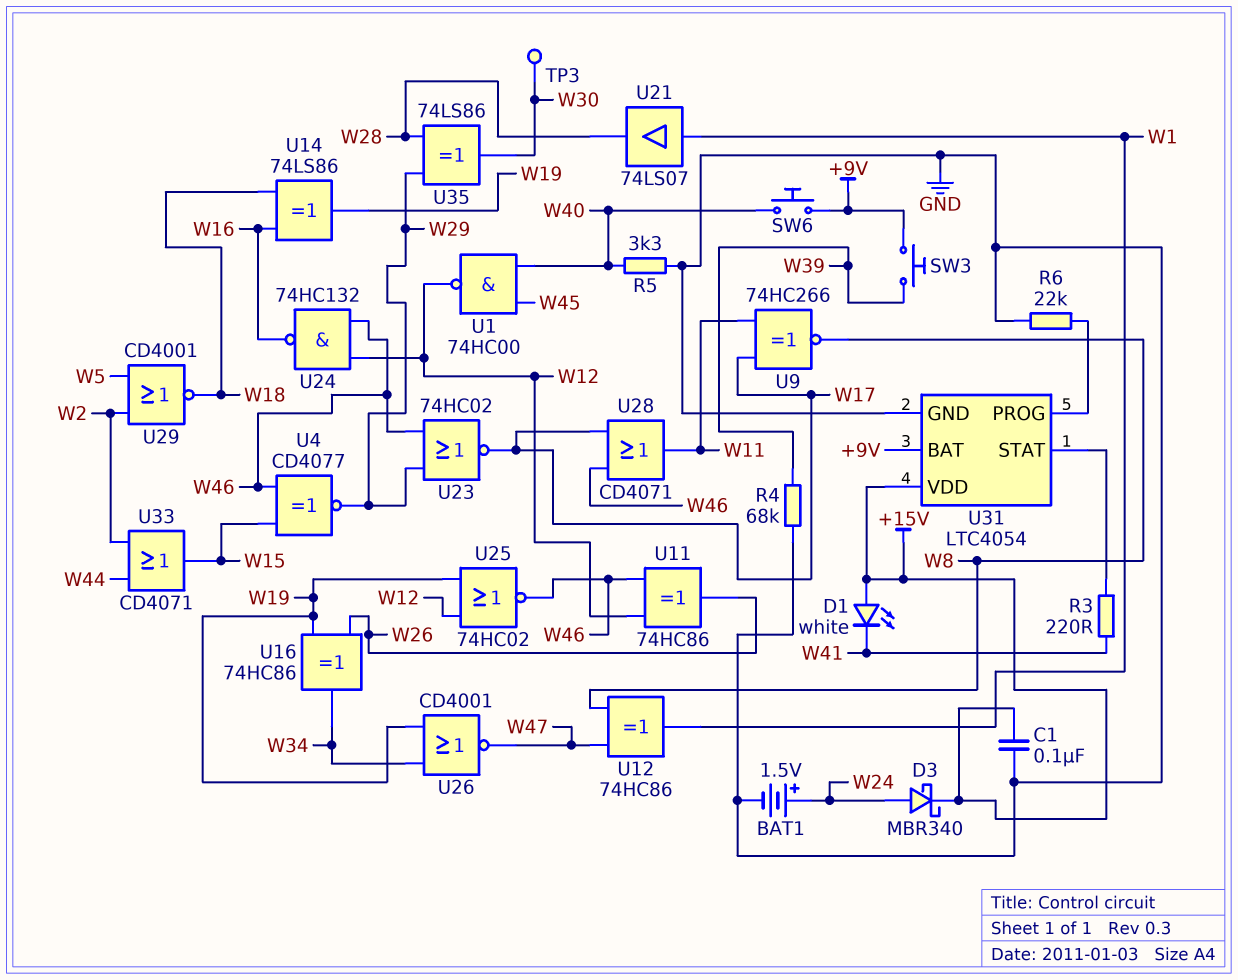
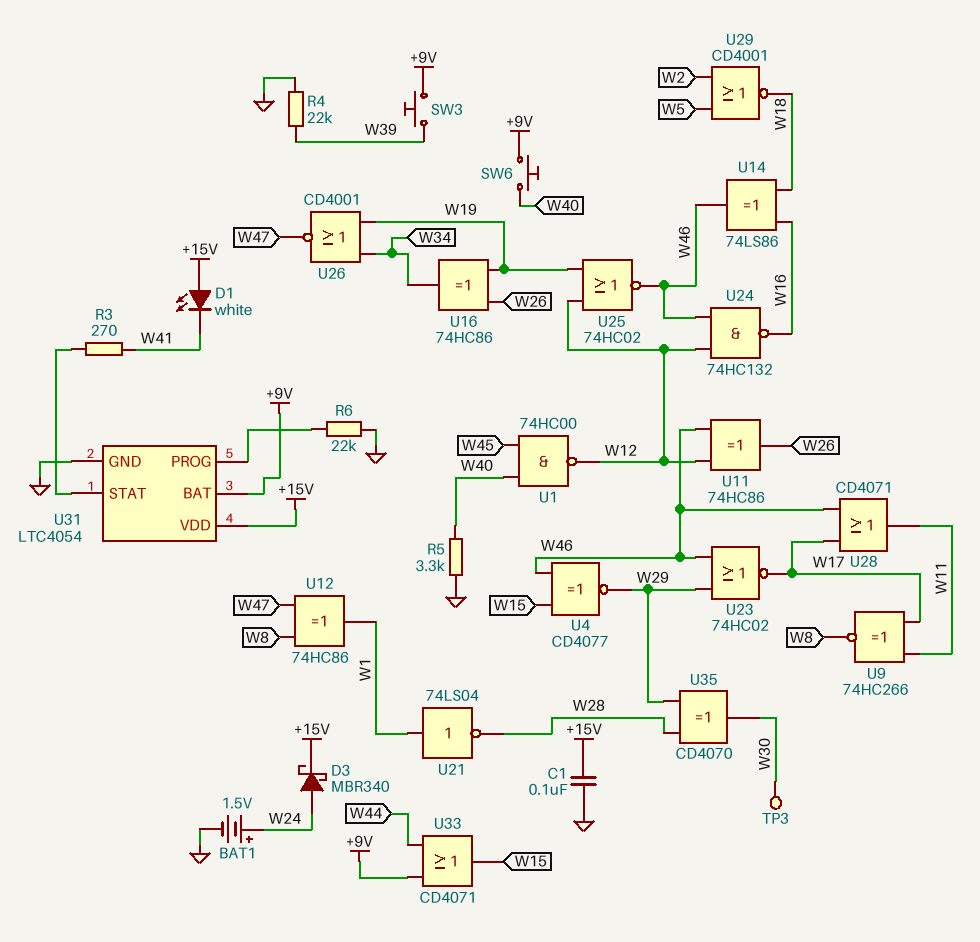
R3: 220 (U31/STAT, W41) -> 270 (U31/STAT, W41)
R4: 68k (GND, W39) -> 22k (GND, W39)
U14: XOR 74LS86 (in W16, in W18, out W19) -> XOR 74LS86 (in W16, in W18, out W46)
U21: buffer 74LS07 (in W1, out W28) -> NOT 74LS04 (in W1, out W28)
U33: OR CD4071 (in W2, in W44, out W15) -> OR CD4071 (in +9V, in W44, out W15)
U35: XOR 74LS86 (in W28, in W29, out W30) -> XOR CD4070 (in W28, in W29, out W30)

